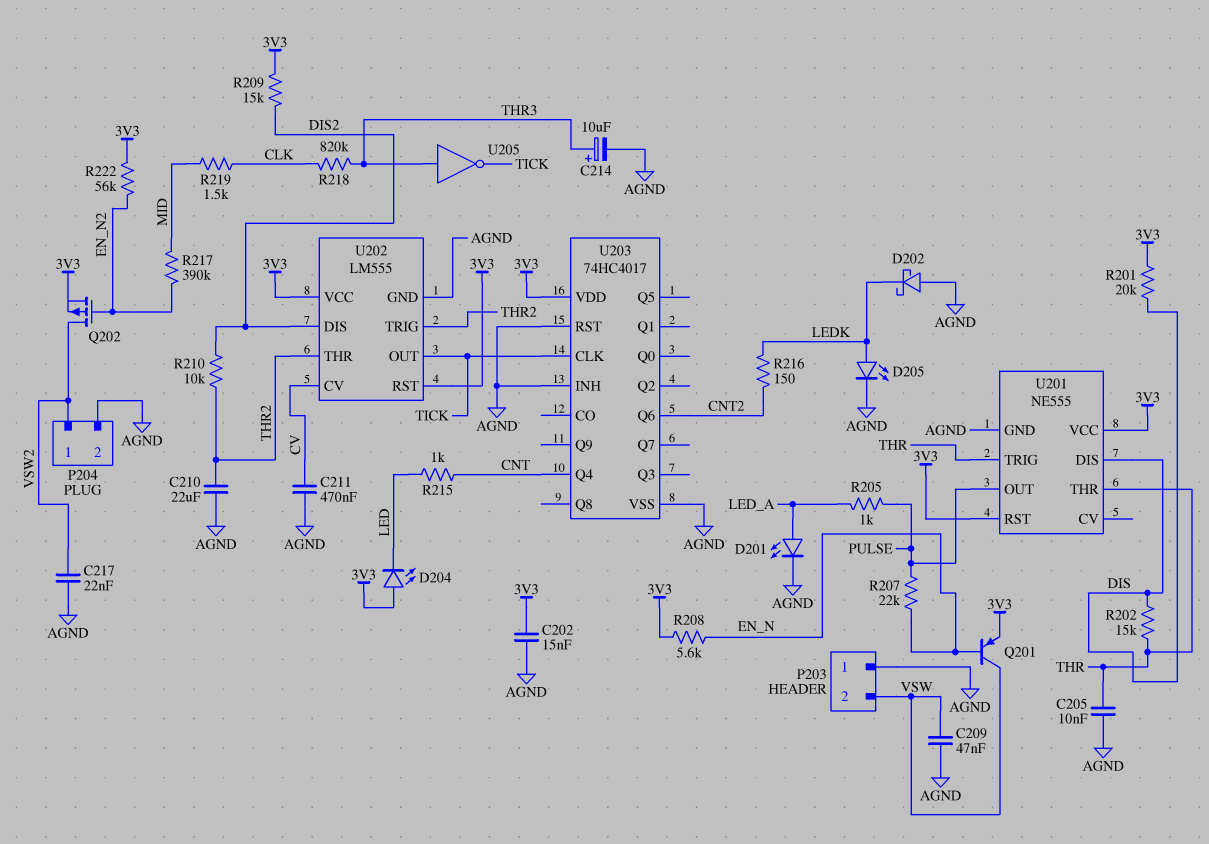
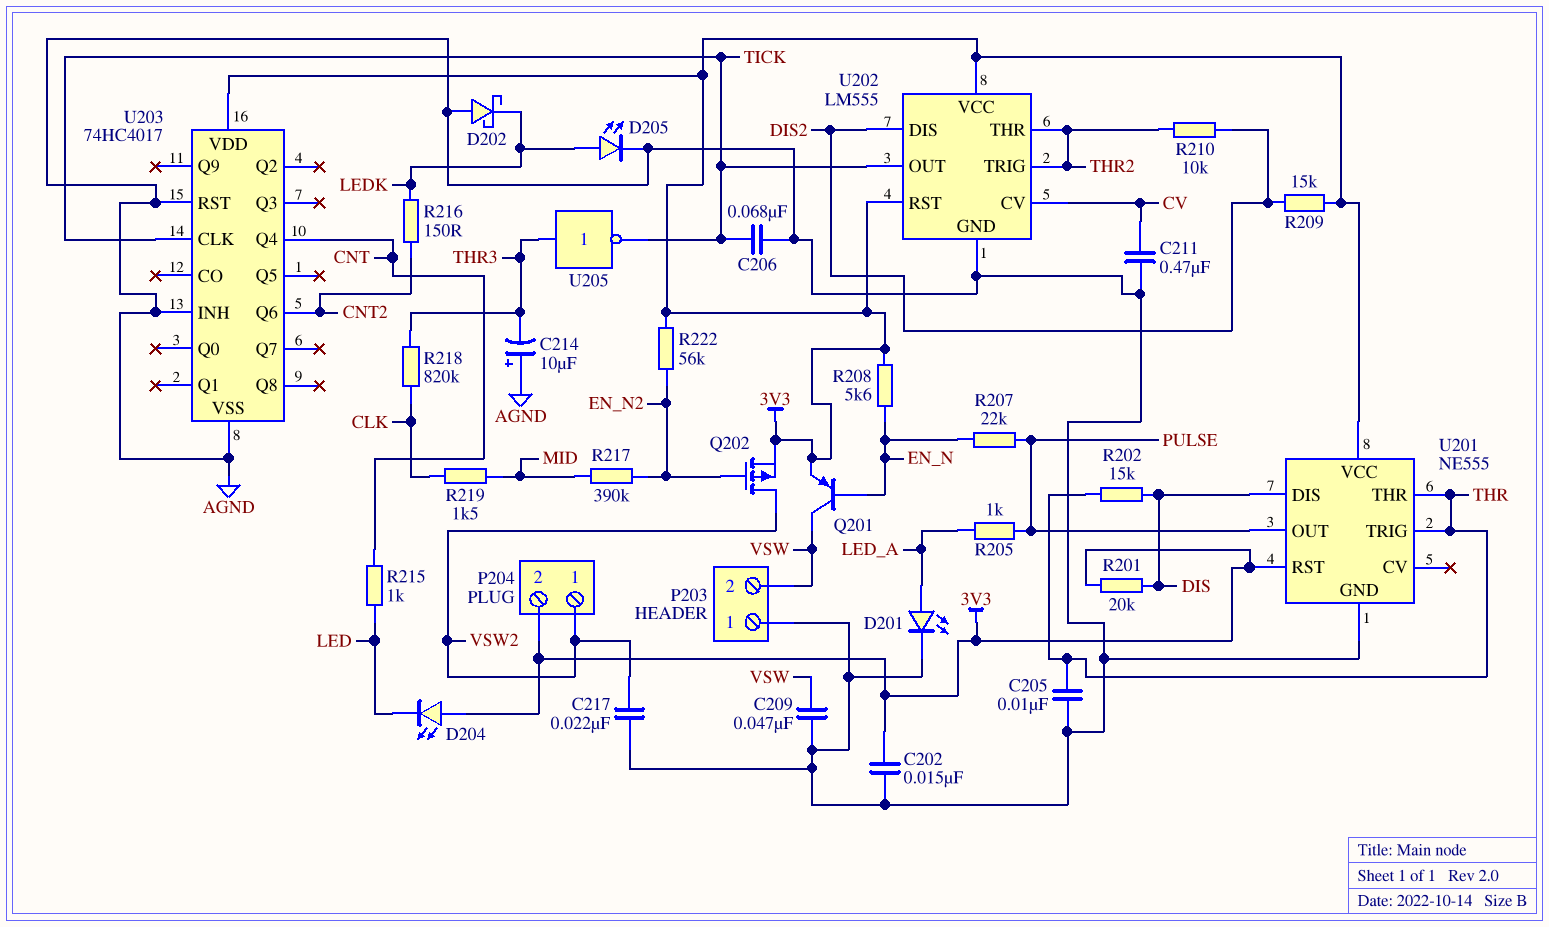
C206: none -> 68nF (AGND, TICK)
C210: 22uF (AGND, THR2) -> none
C214: 10uF (plus THR3, minus AGND) -> 10uF (plus AGND, minus THR3)
P204 pin 2: AGND -> 3V3

